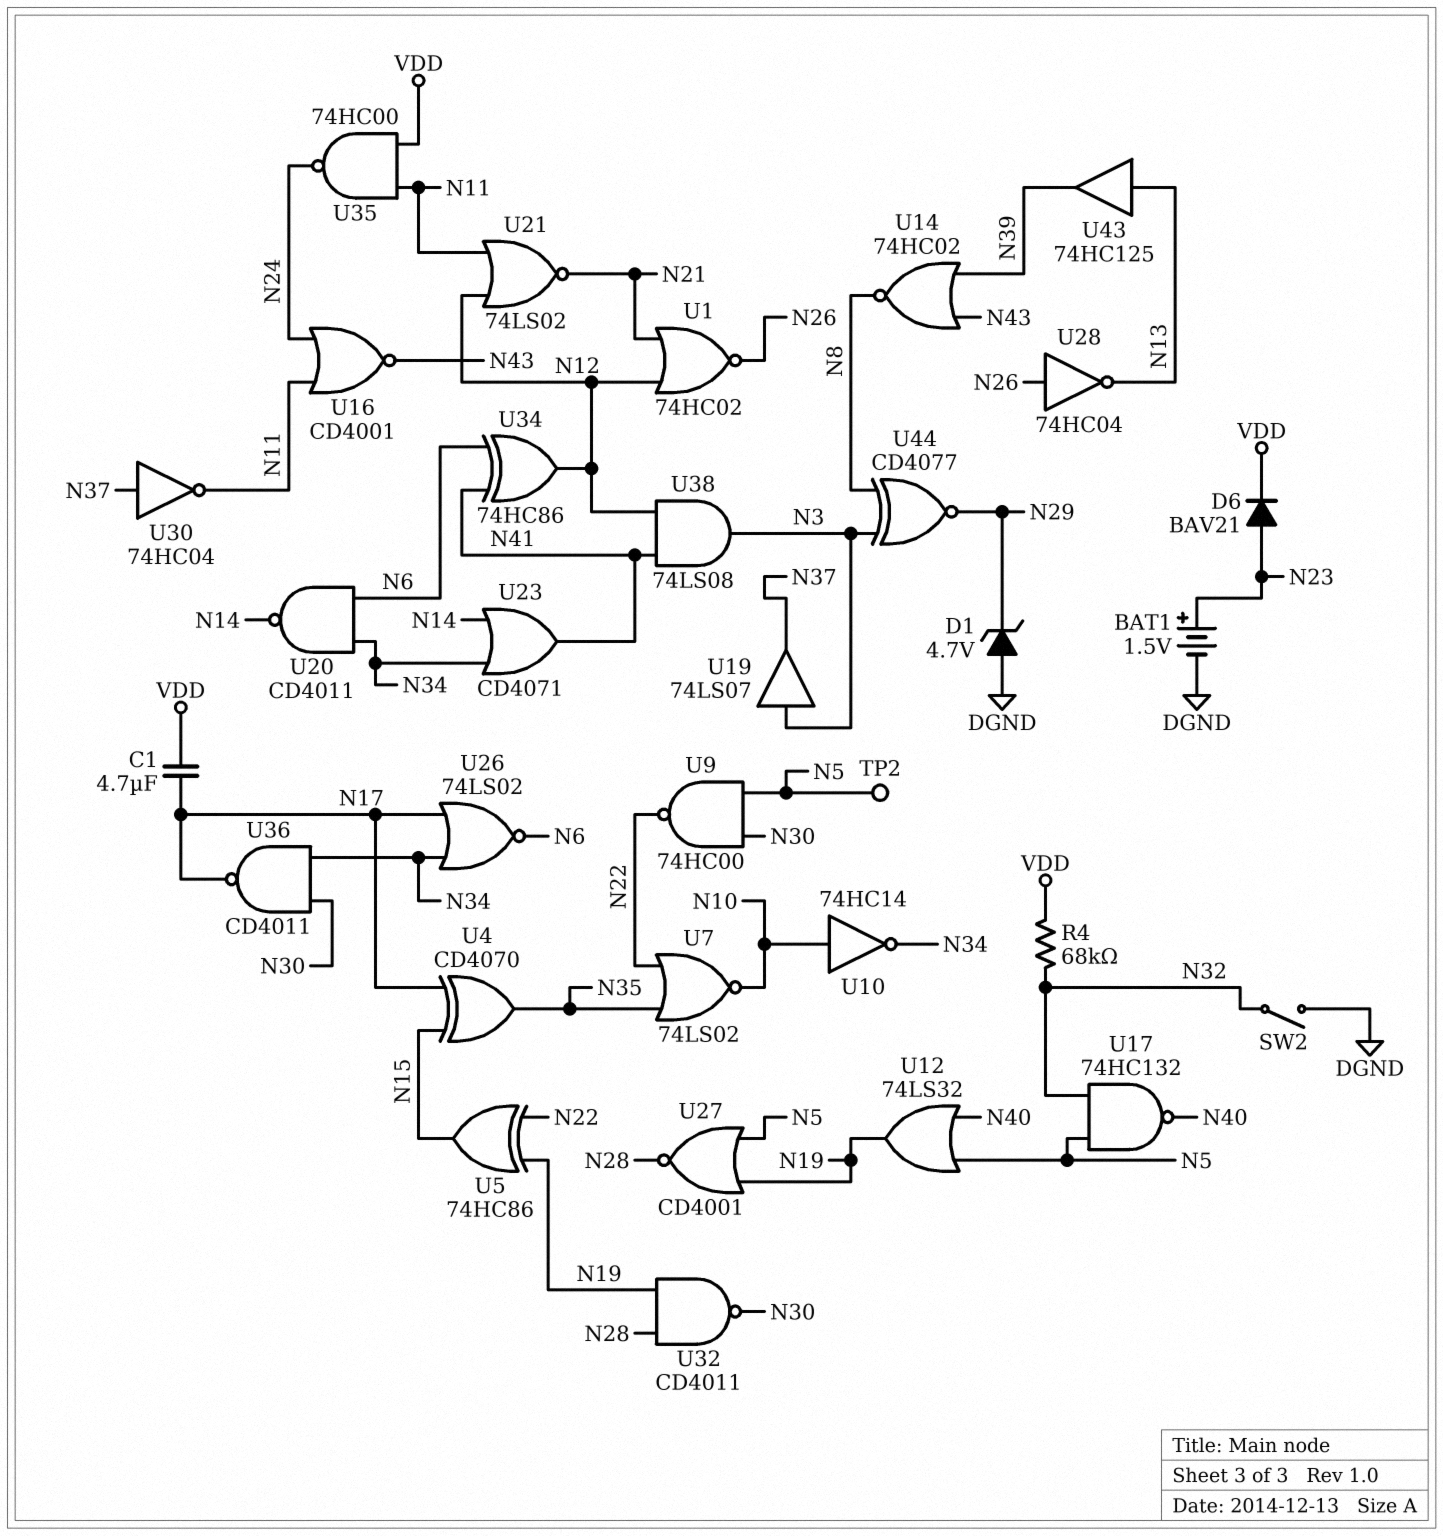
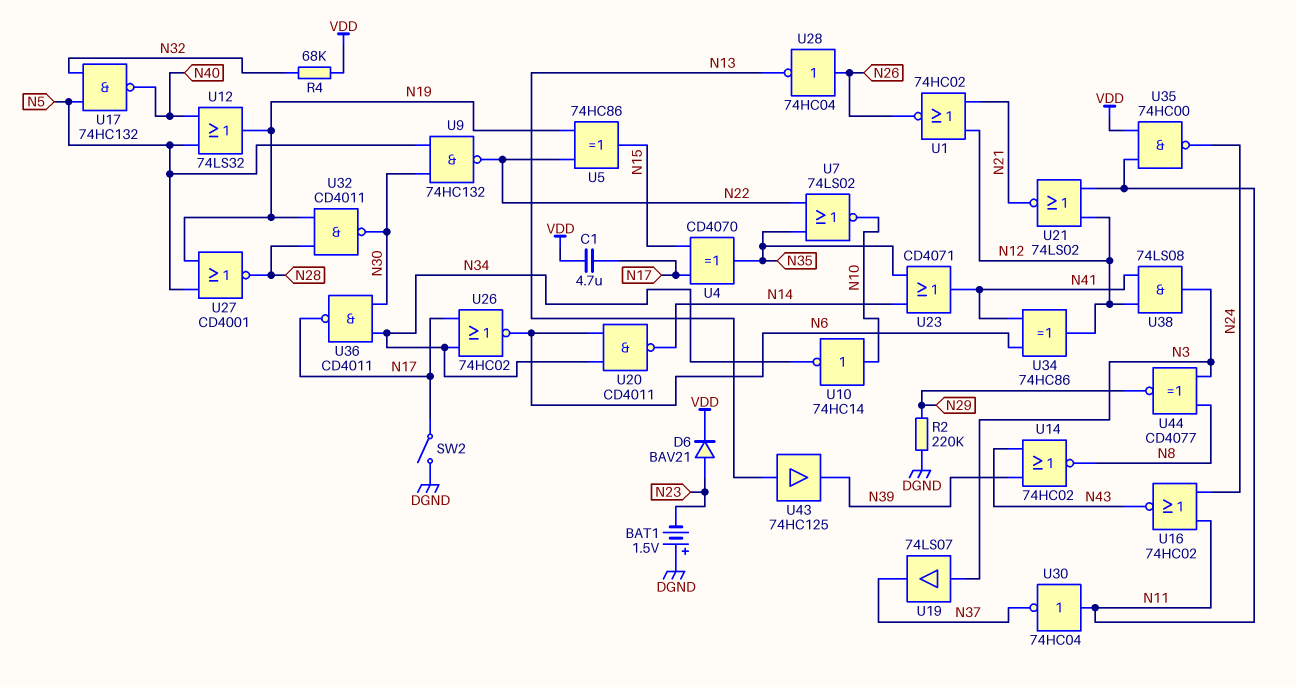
BAT1: 1.5V (plus N23, minus DGND) -> 1.5V (plus DGND, minus N23)
D1: zener 4.7V (A DGND, K N29) -> none
R2: none -> 220k (DGND, N29)
SW2: switch (DGND, N32) -> switch (DGND, N17)
TP2: test point (N5) -> none
U9: NAND 74HC00 (in N5, in N30, out N22) -> NAND 74HC132 (in N5, in N30, out N22)
U16: NOR CD4001 (in N11, in N24, out N43) -> NOR 74HC02 (in N11, in N24, out N43)
U23: OR CD4071 (in N14, in N34, out N41) -> OR CD4071 (in N14, in N35, out N41)
U26: NOR 74LS02 (in N17, in N34, out N6) -> NOR 74HC02 (in N17, in N34, out N6)
U30: NOT 74HC04 (in N37, out N11) -> NOT 74HC04 (in N11, out N37)

